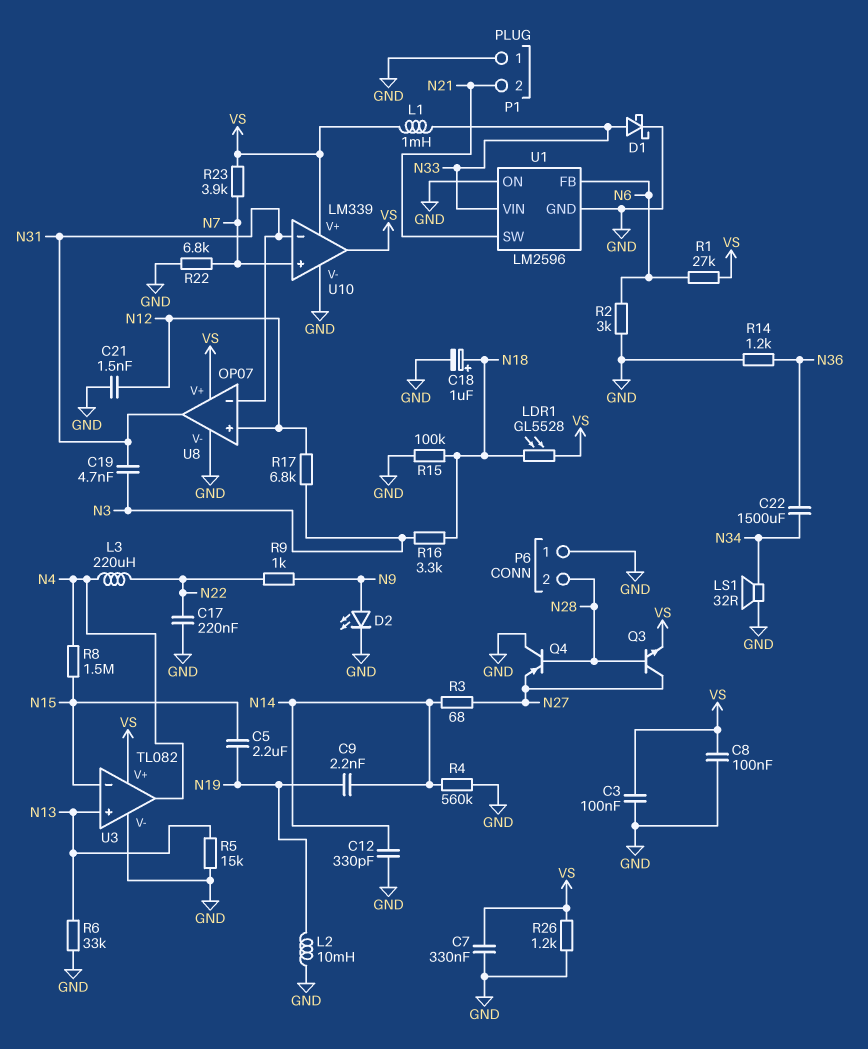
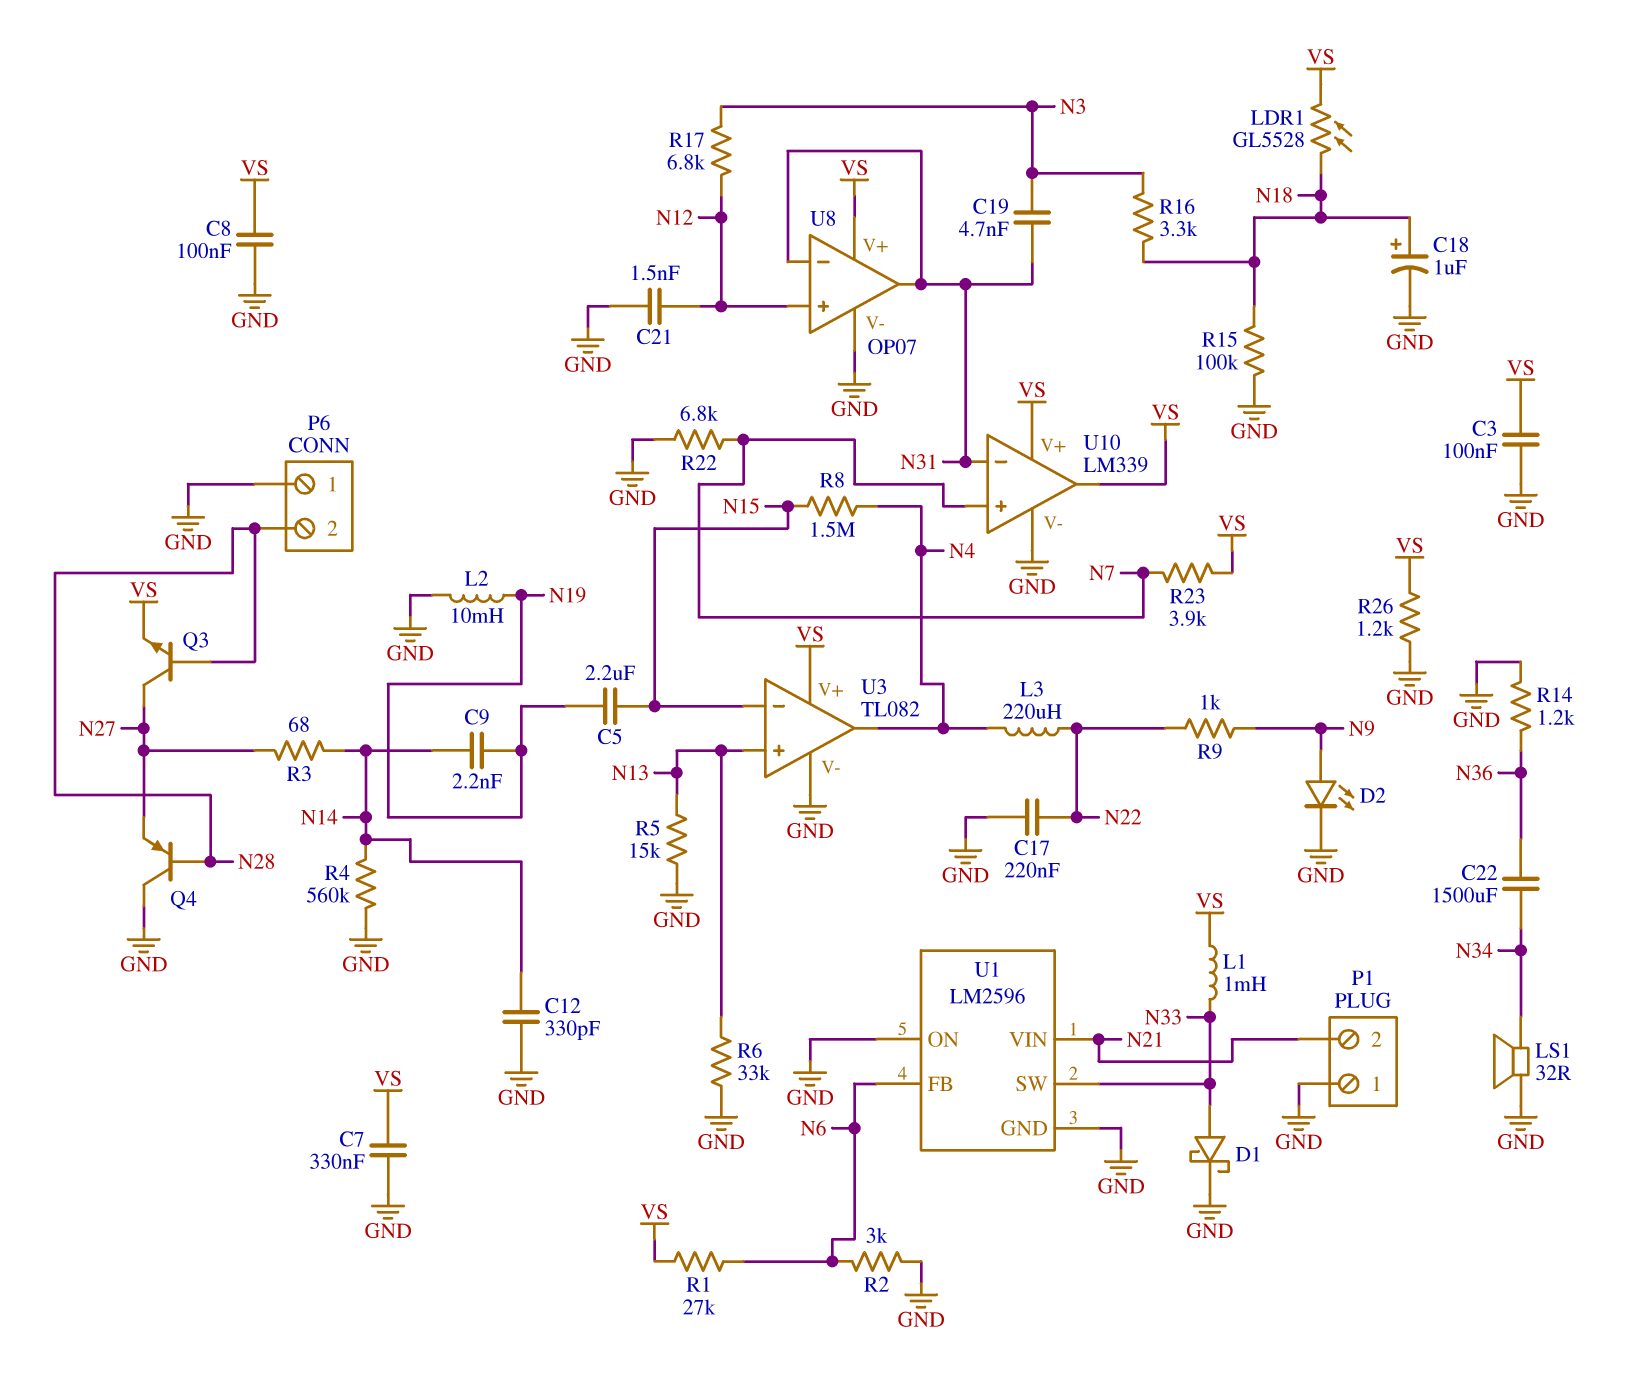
U1 pin SW: N21 -> N33
U1 pin VIN: N33 -> N21

